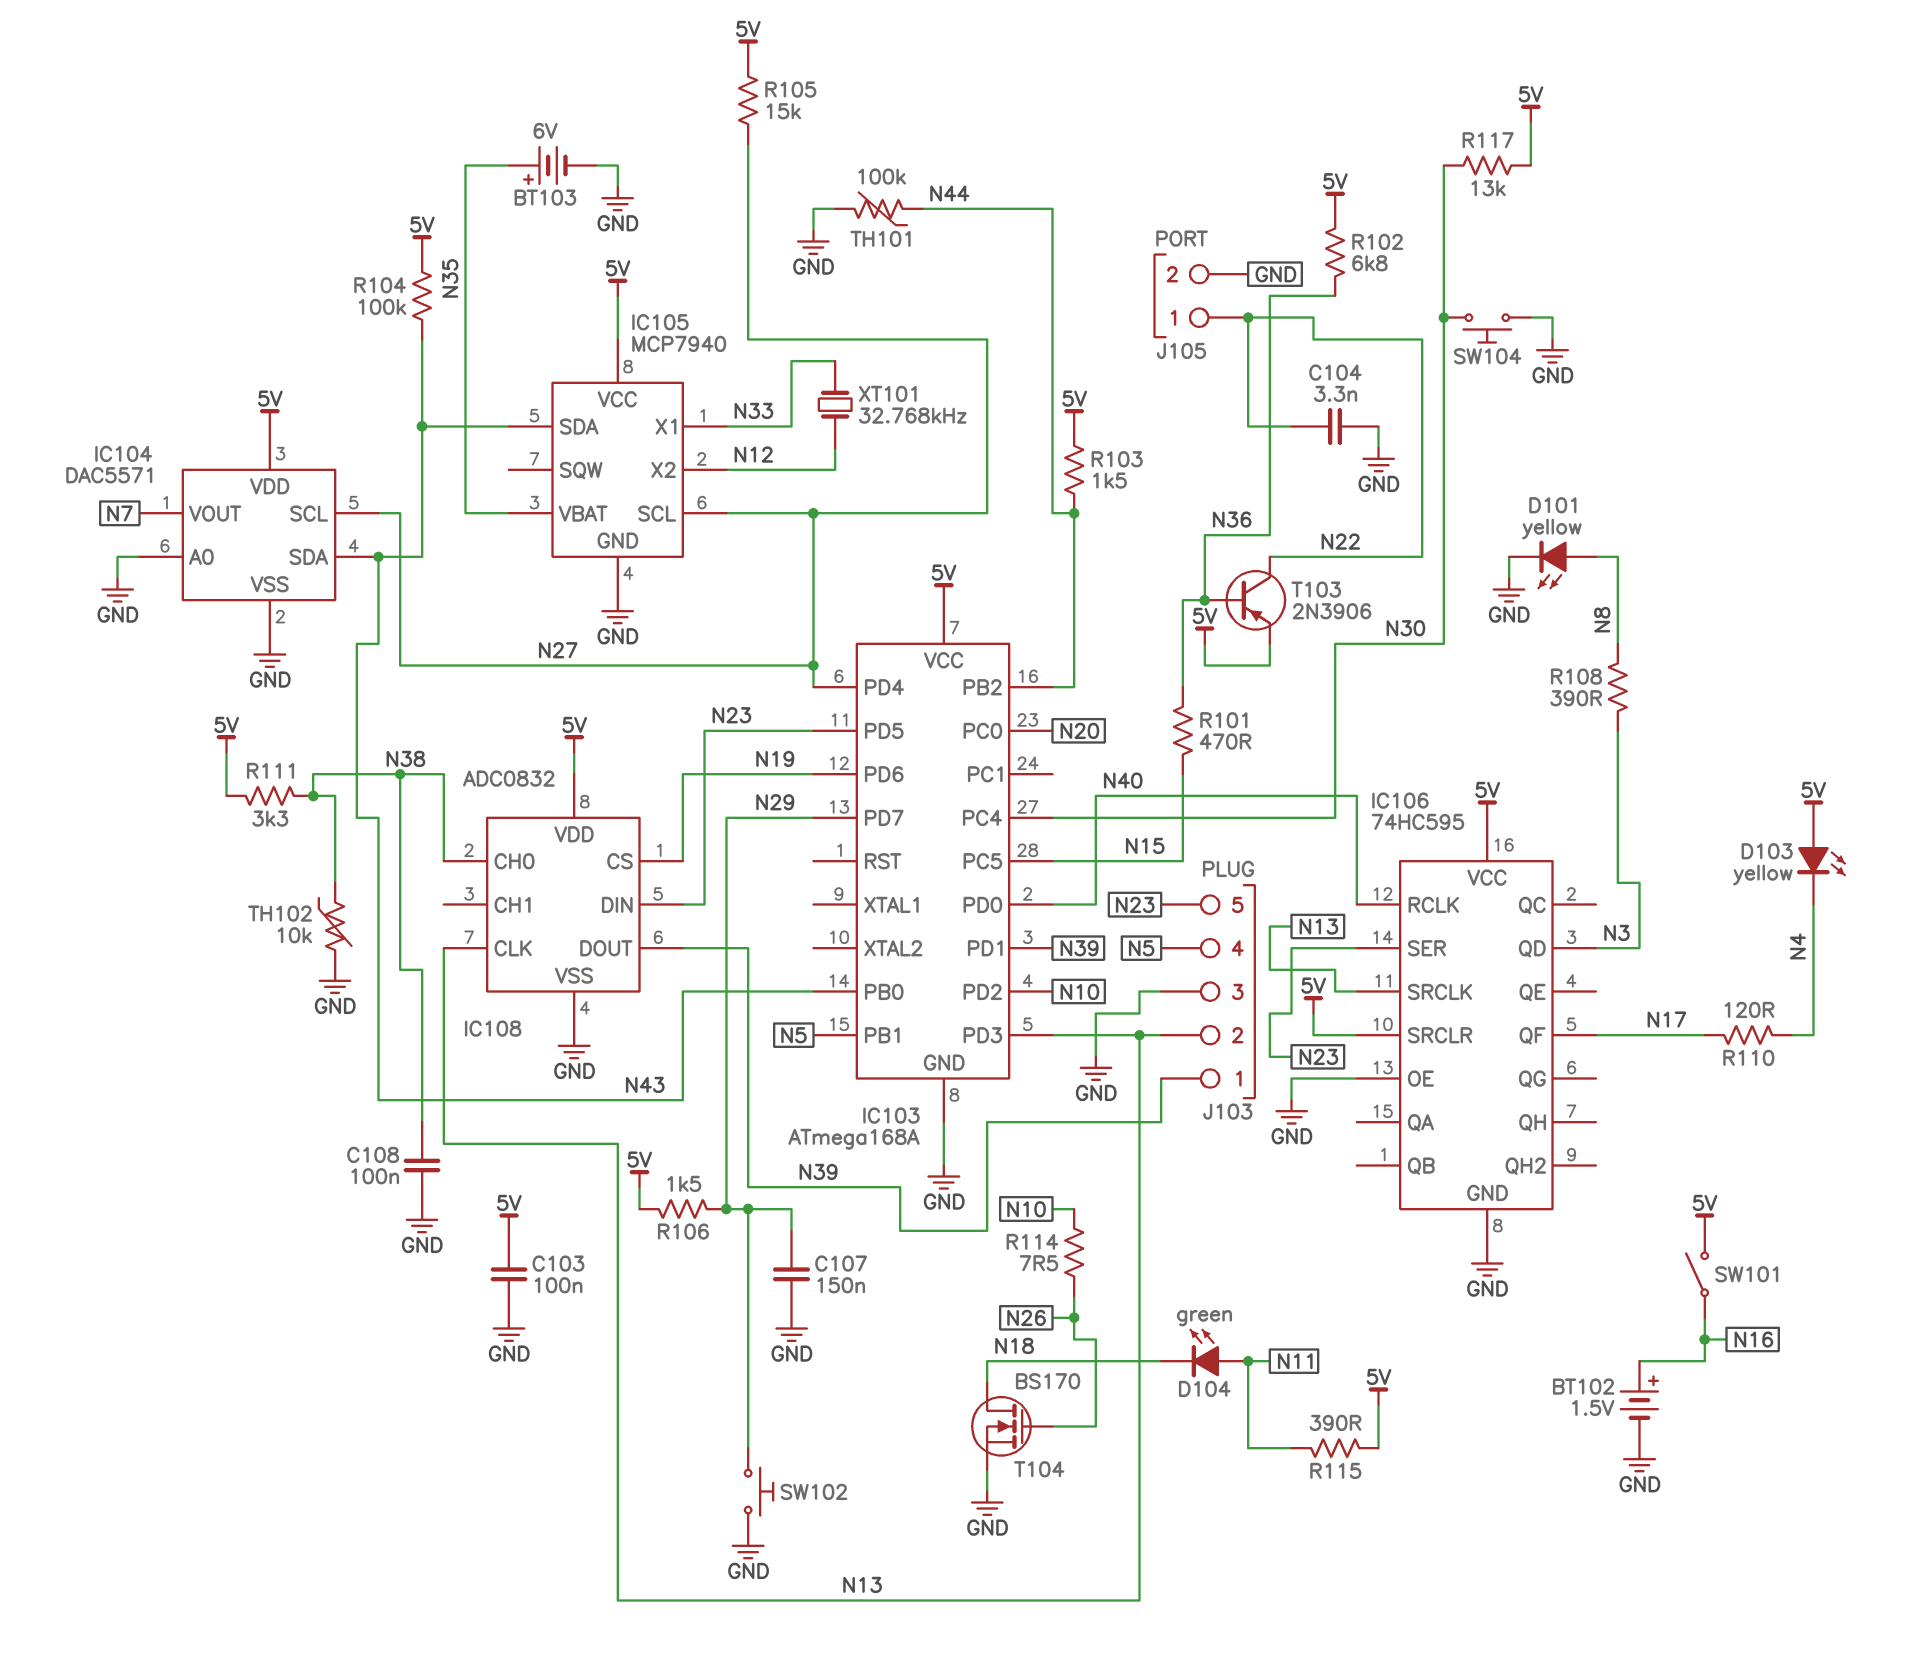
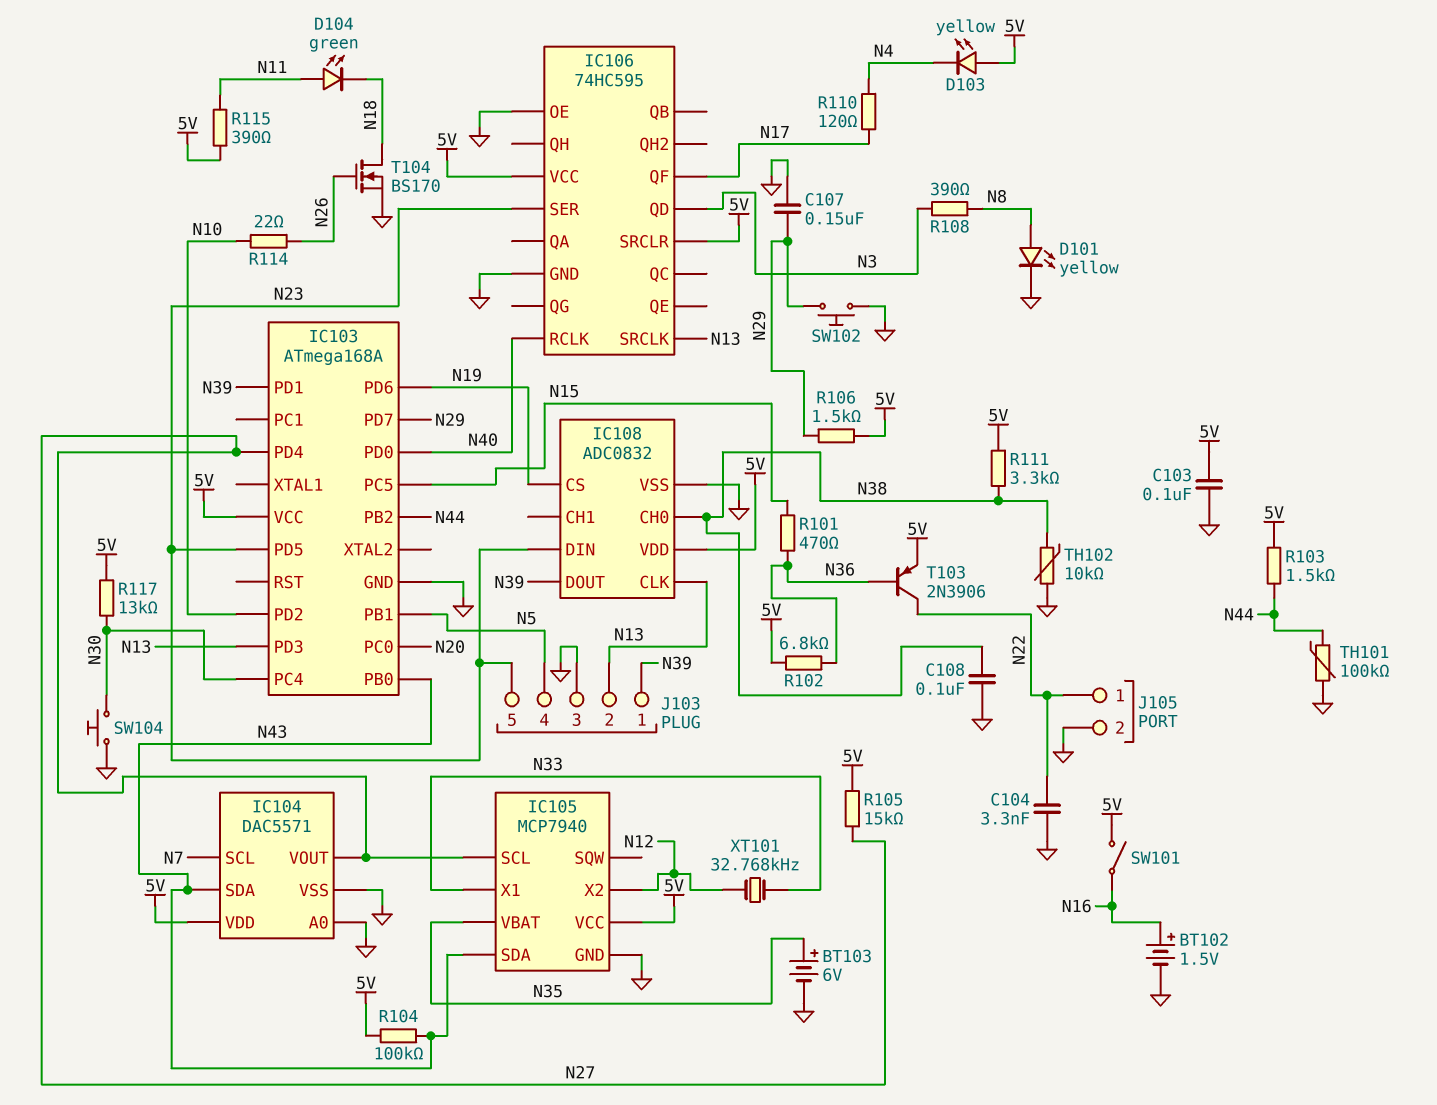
IC104 pin SCL: N27 -> N7
IC104 pin VOUT: N7 -> N27
R114: 7.5 (N10, N26) -> 22 (N10, N26)

